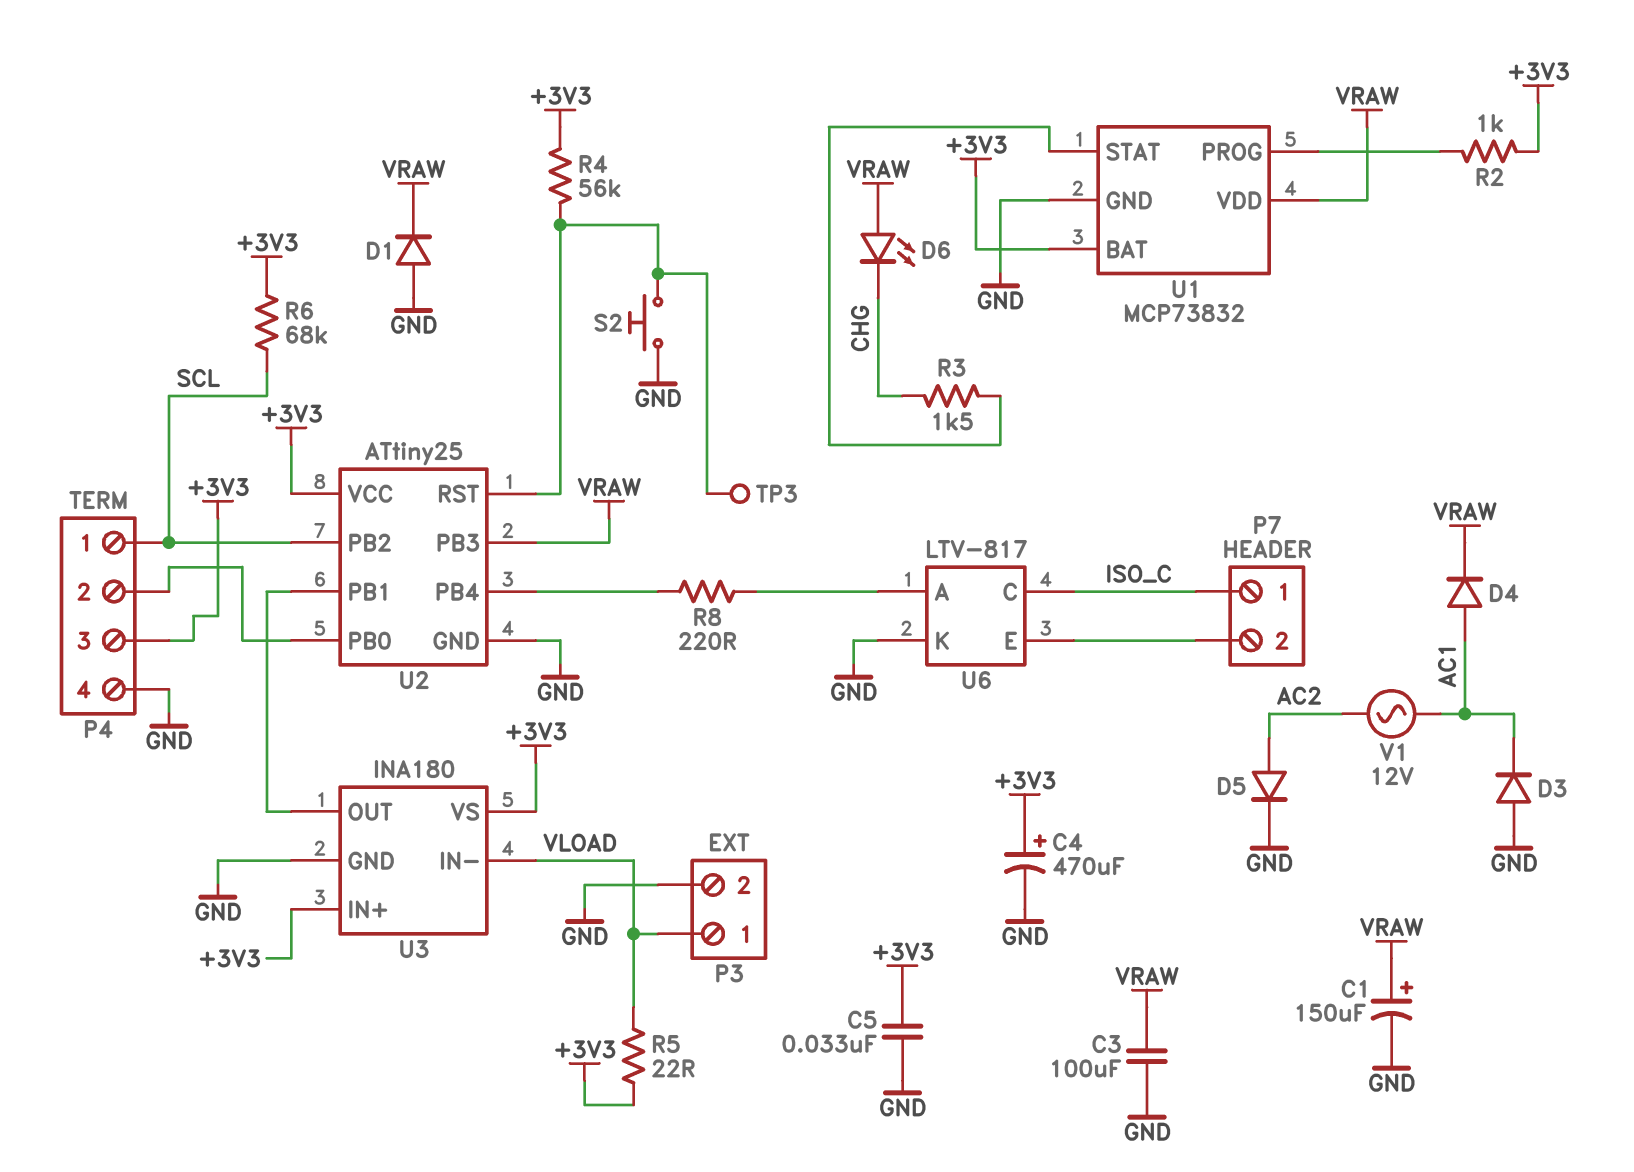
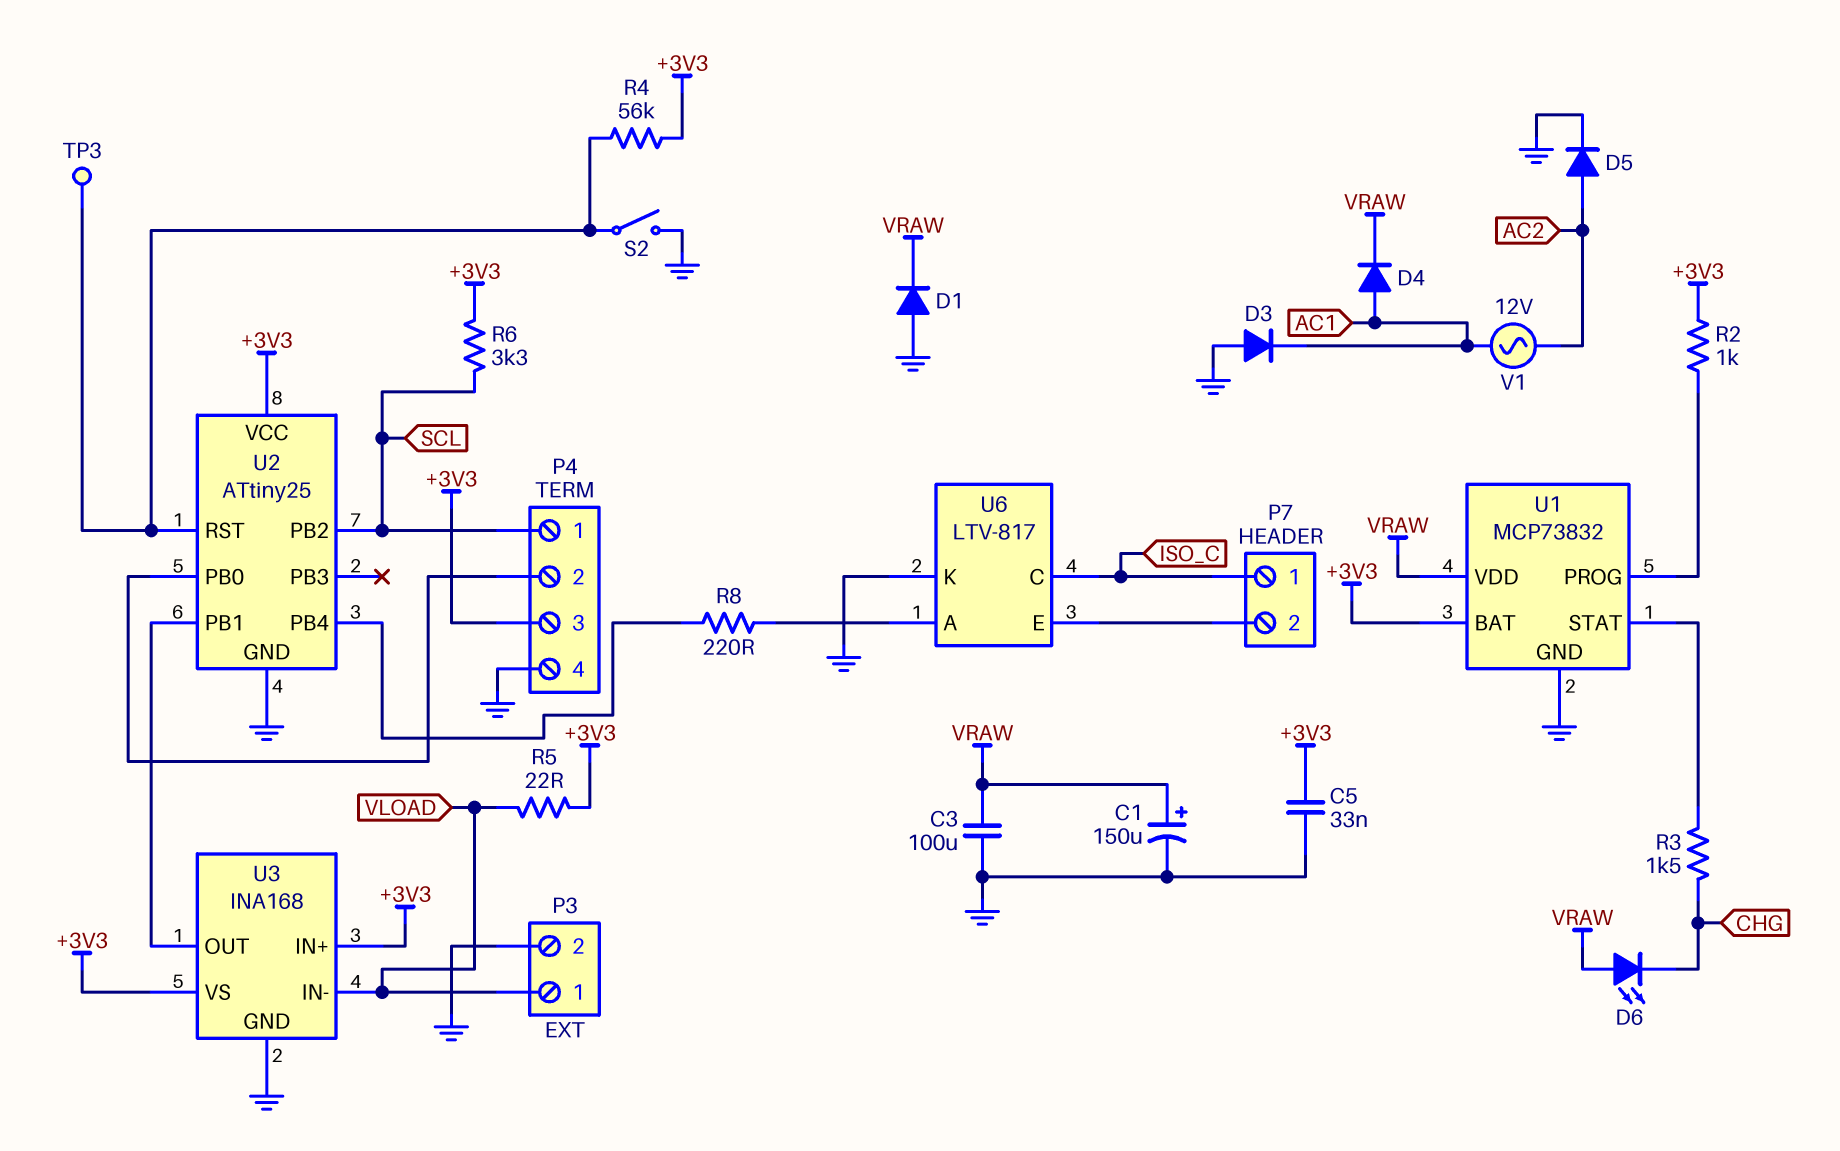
C4: 470uF (plus +3V3, minus GND) -> none
R6: 68k (+3V3, SCL) -> 3.3k (+3V3, SCL)
S2: button (GND, U2/RST) -> switch (GND, U2/RST)
U2 pin PB3: VRAW -> none
U3: INA180 -> INA168

